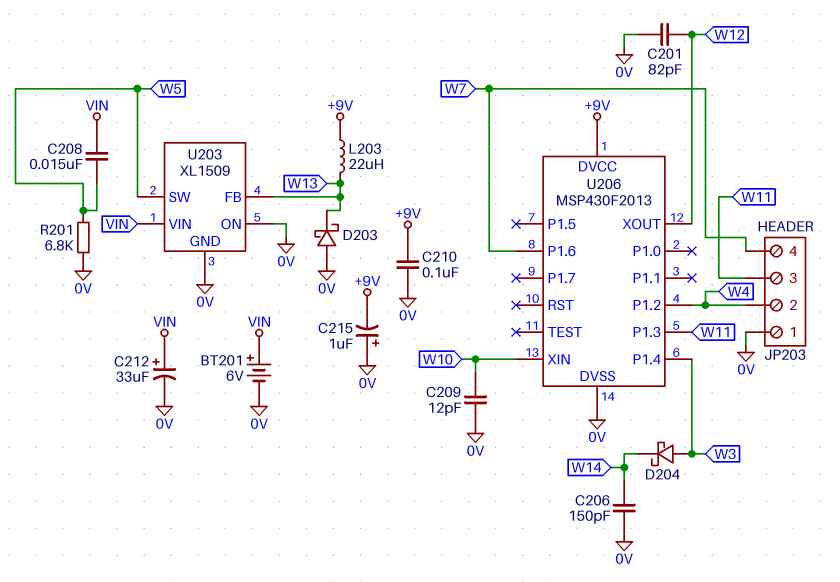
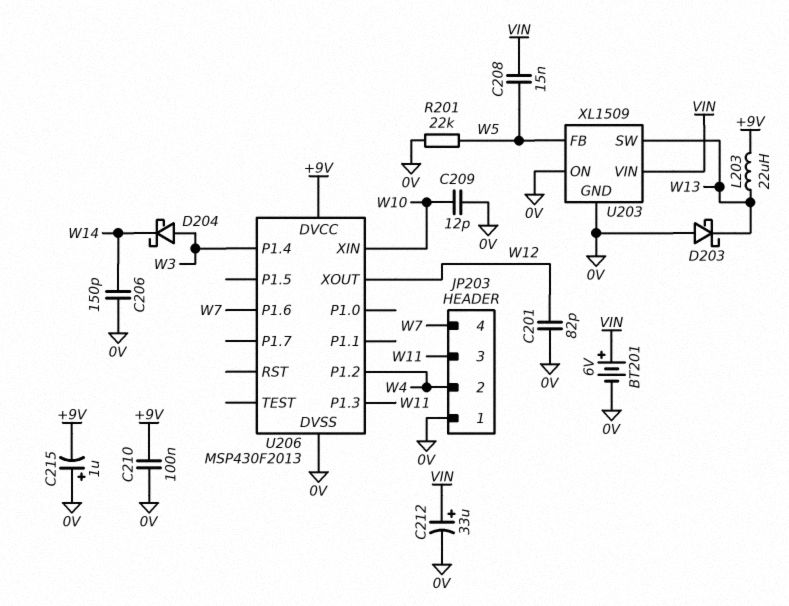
R201: 6.8k (0V, W5) -> 22k (0V, W5)
U203 pin FB: W13 -> W5
U203 pin SW: W5 -> W13

